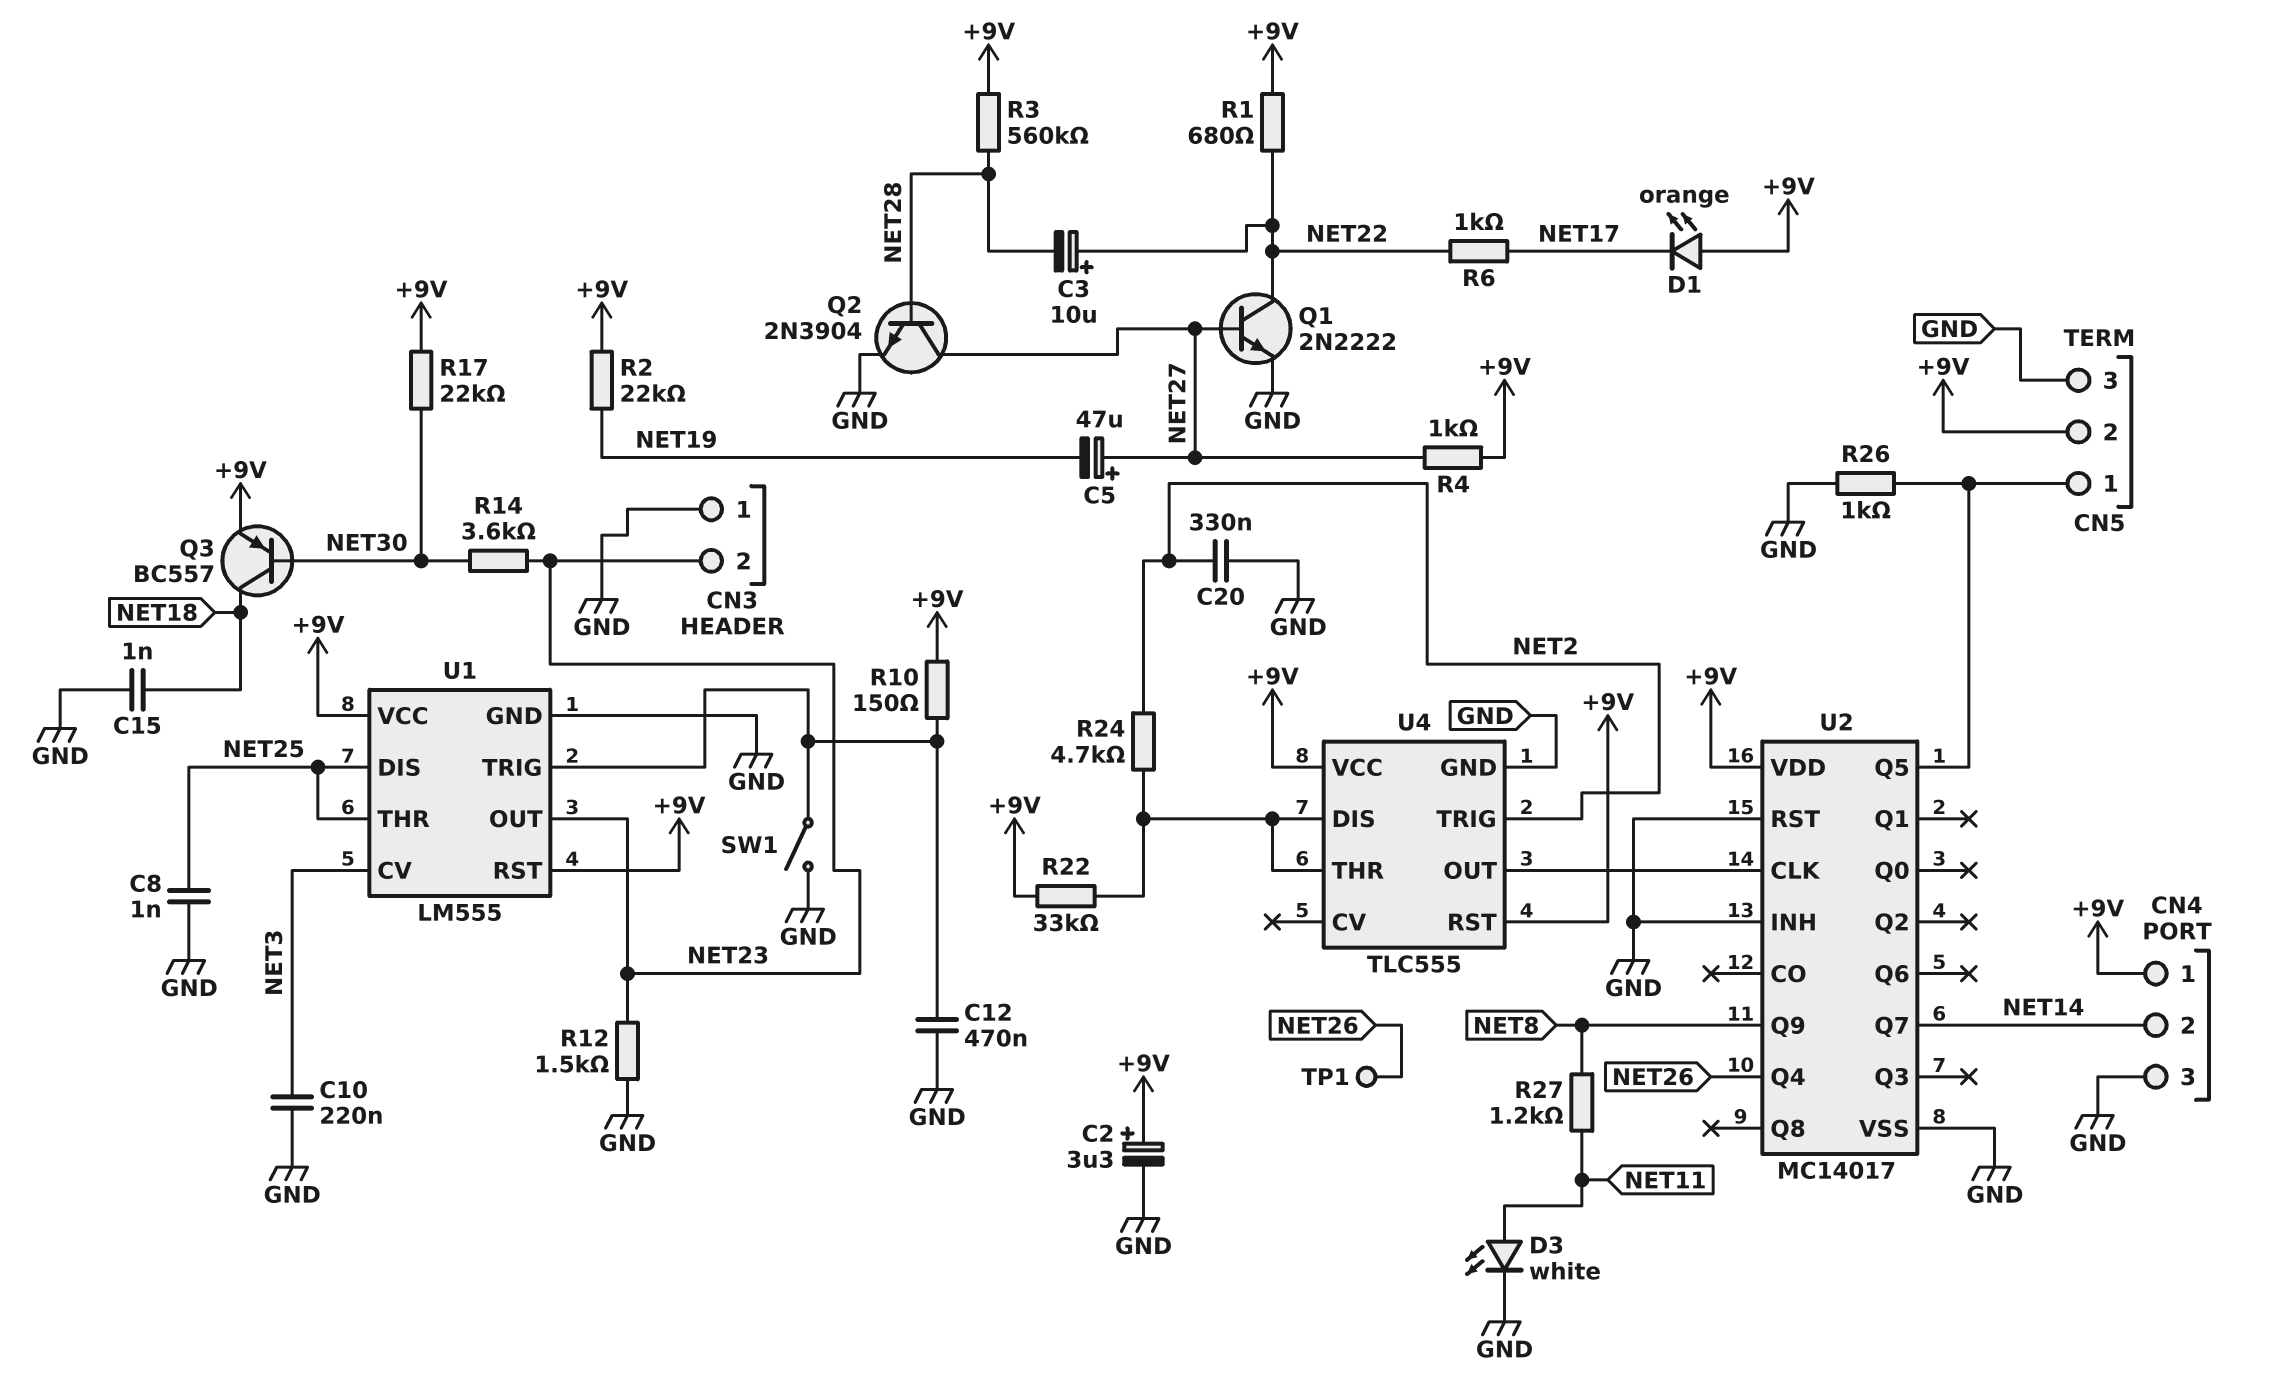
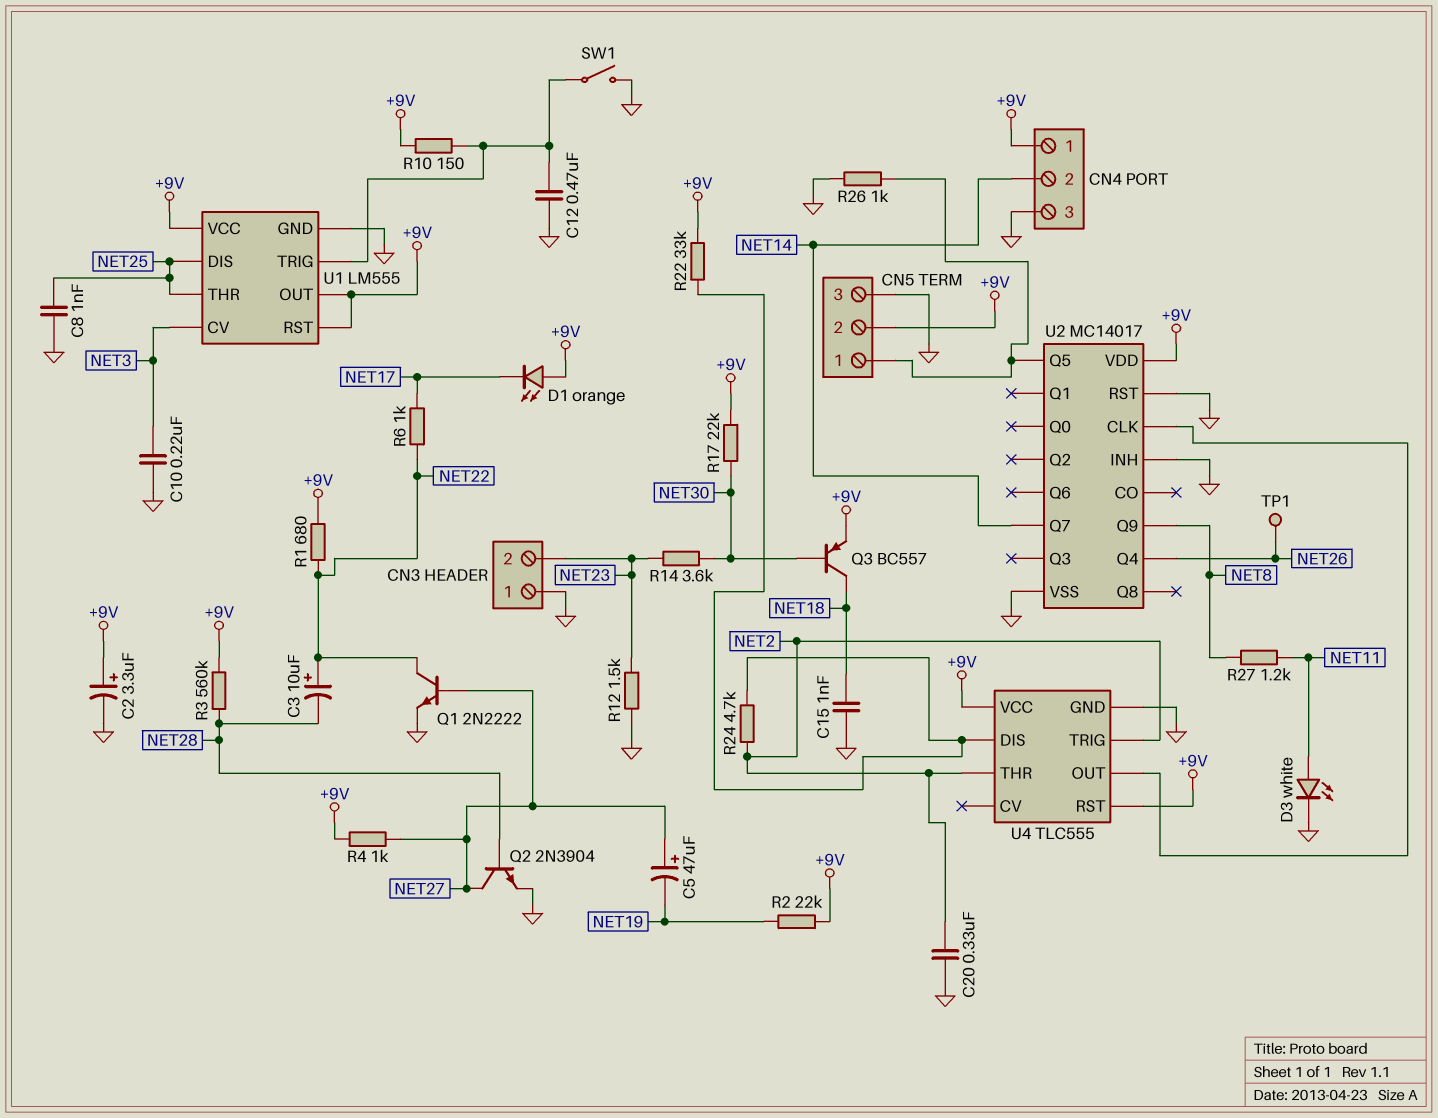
U1 pin OUT: NET23 -> +9V
U4 pin THR: U4/DIS -> NET2

